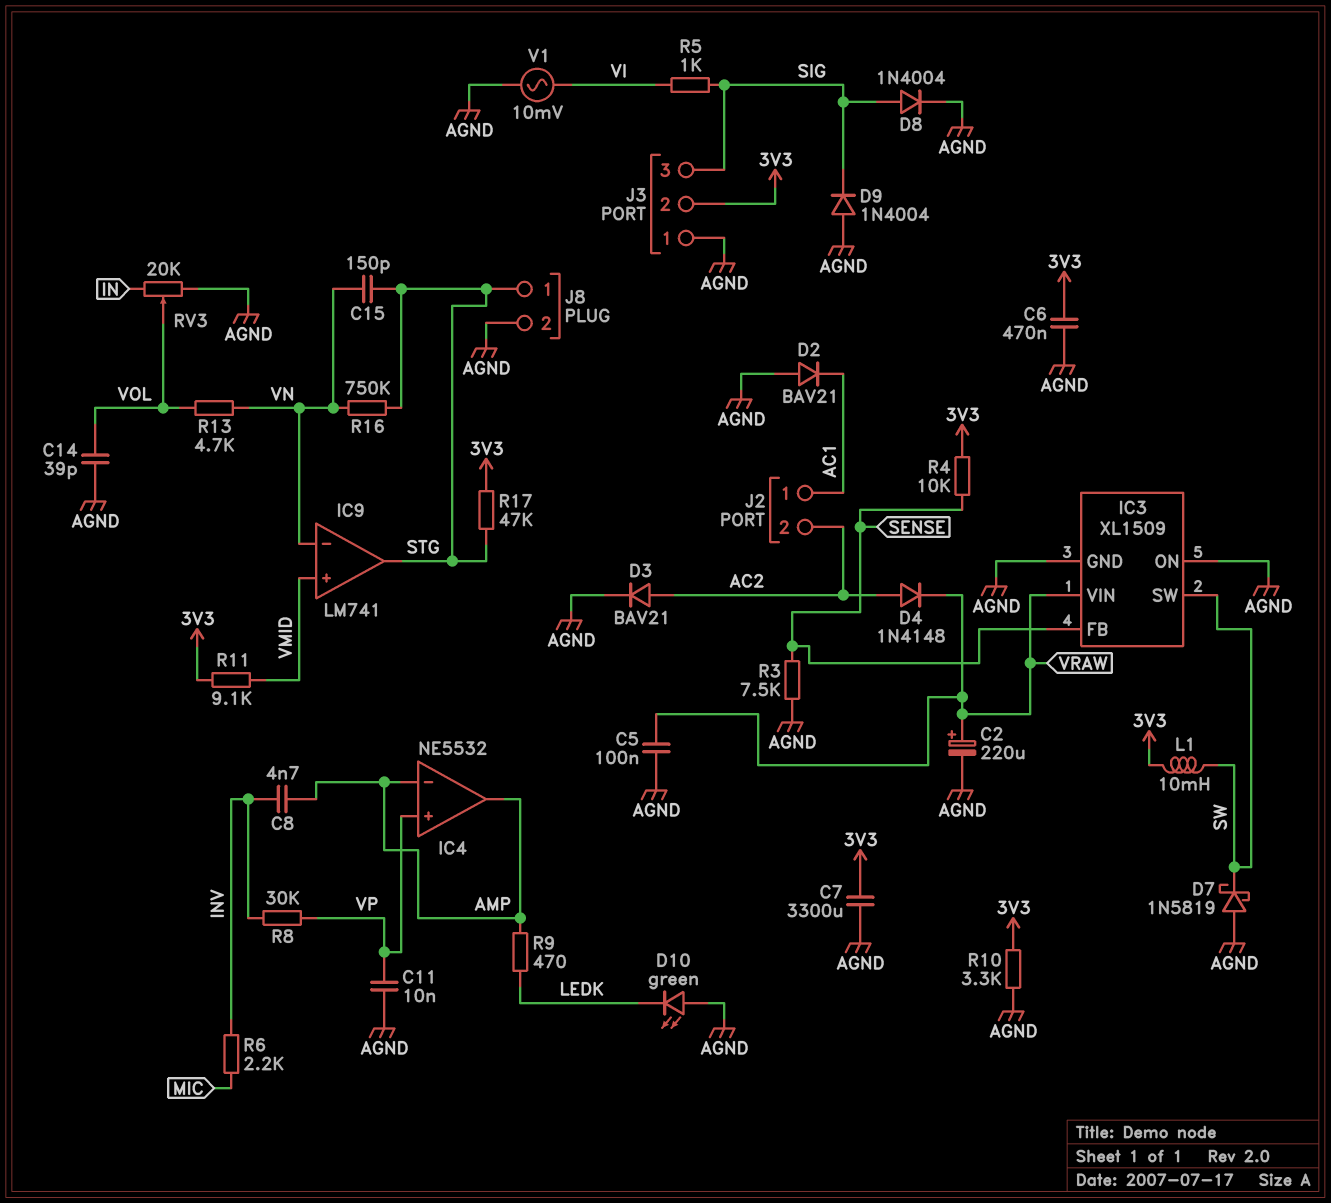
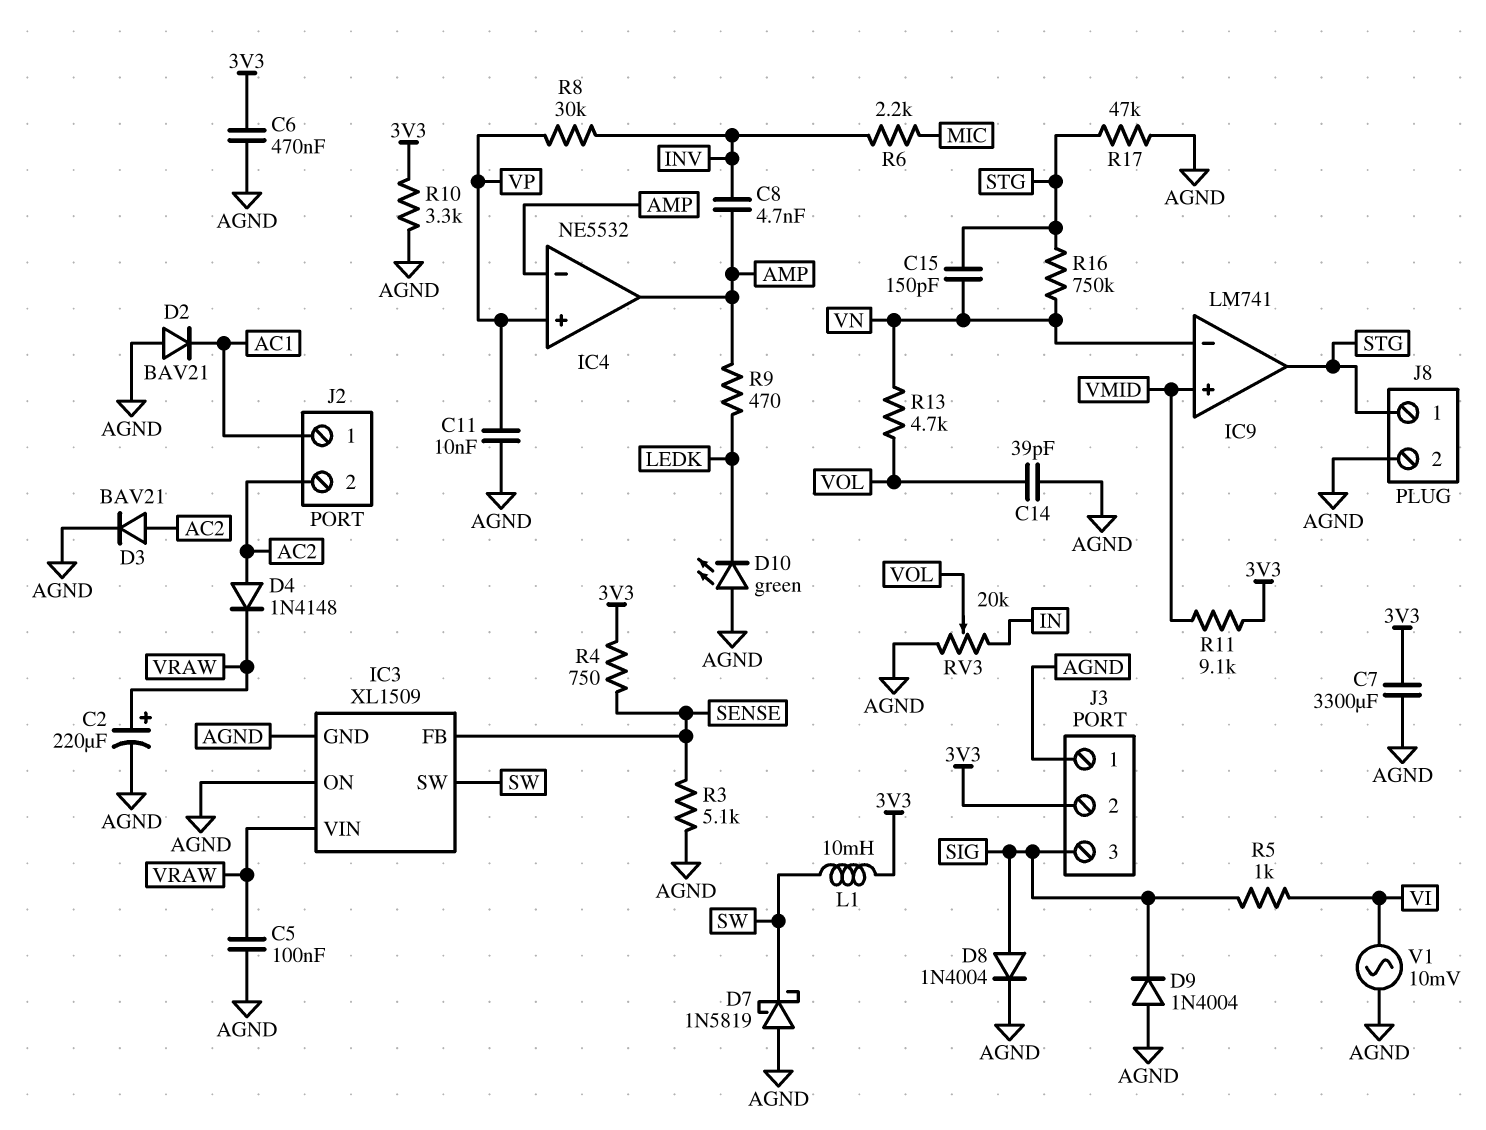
R3: 7.5k (AGND, SENSE) -> 5.1k (AGND, SENSE)
R4: 10k (3V3, SENSE) -> 750 (3V3, SENSE)
R17: 47k (3V3, STG) -> 47k (AGND, STG)

